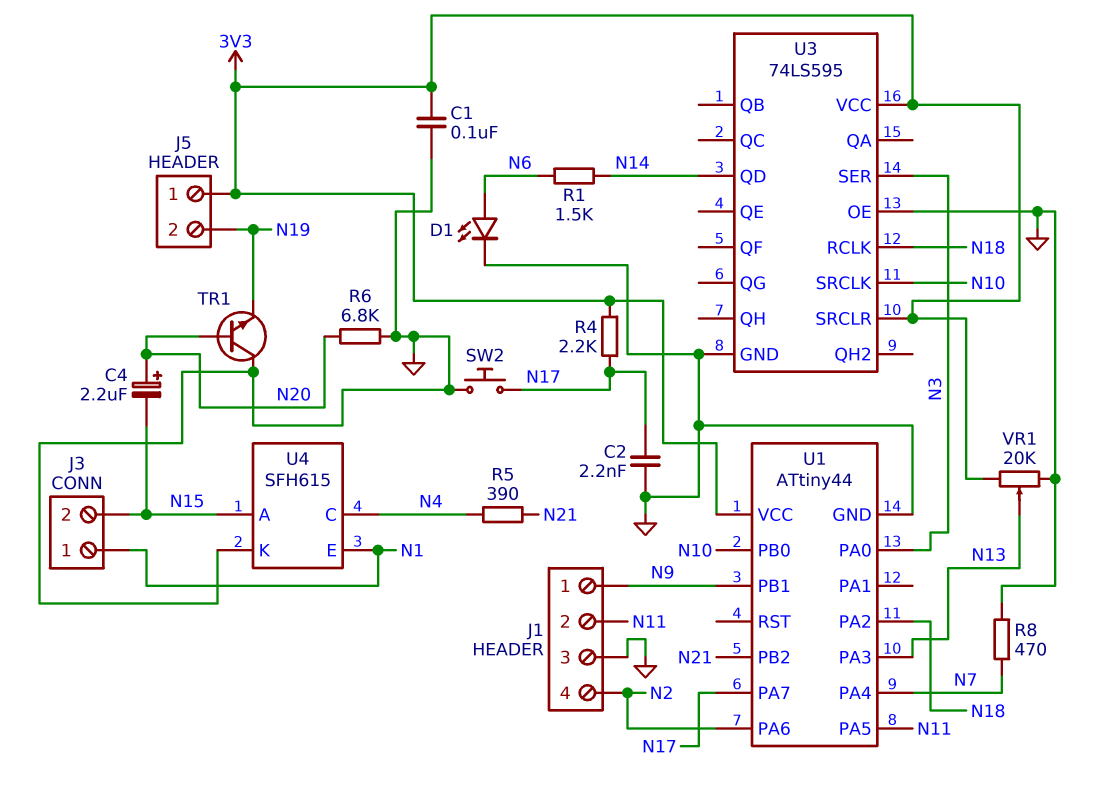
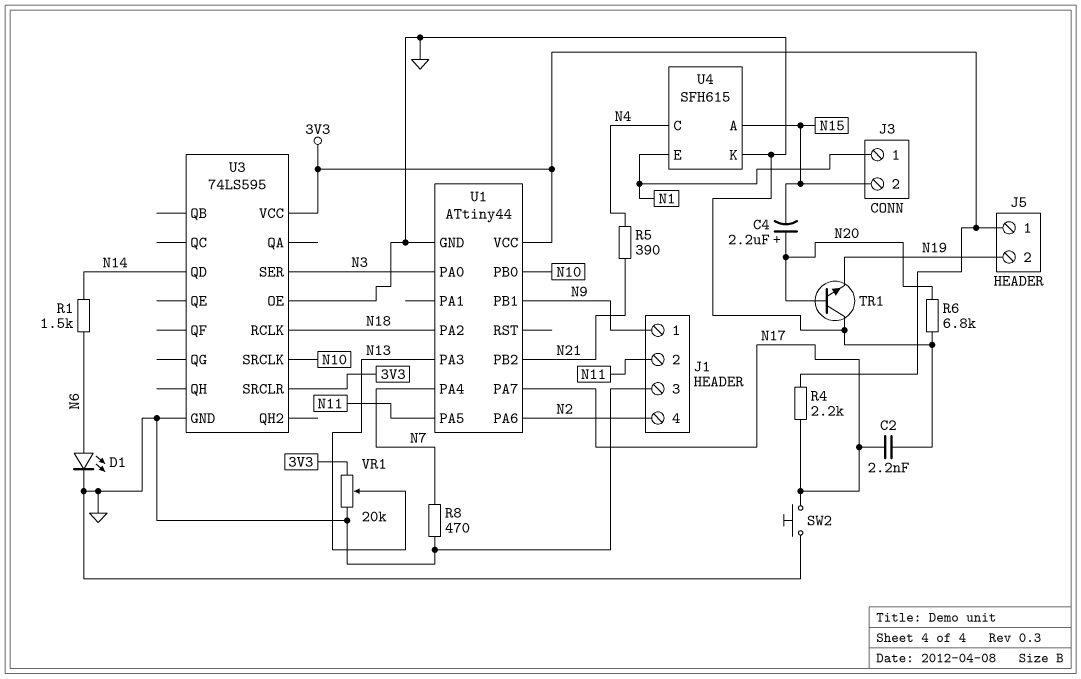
C1: 100nF (3V3, GND) -> none

